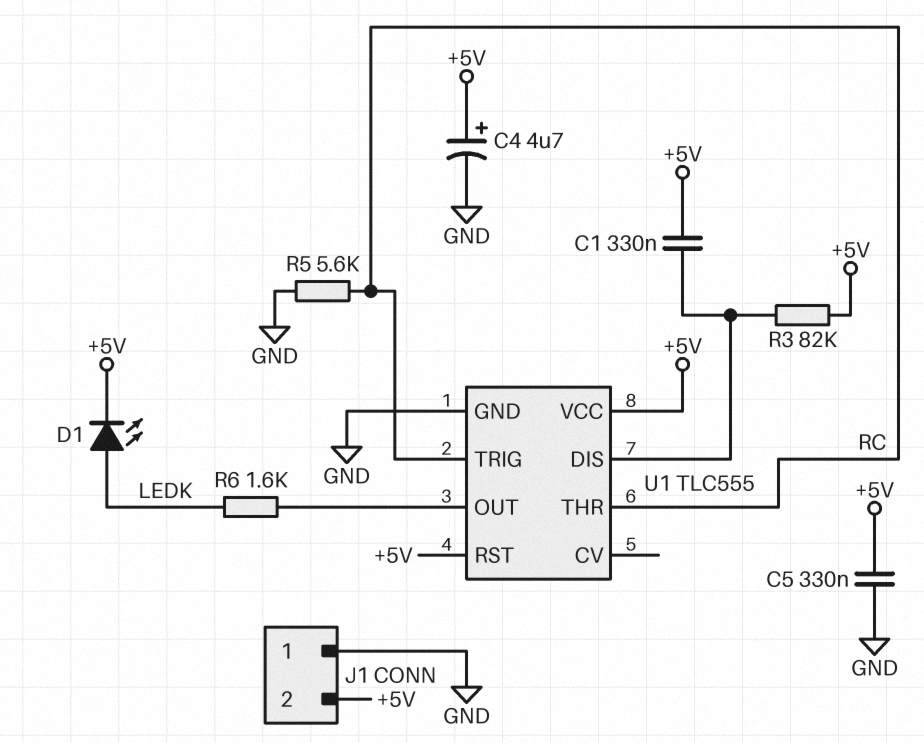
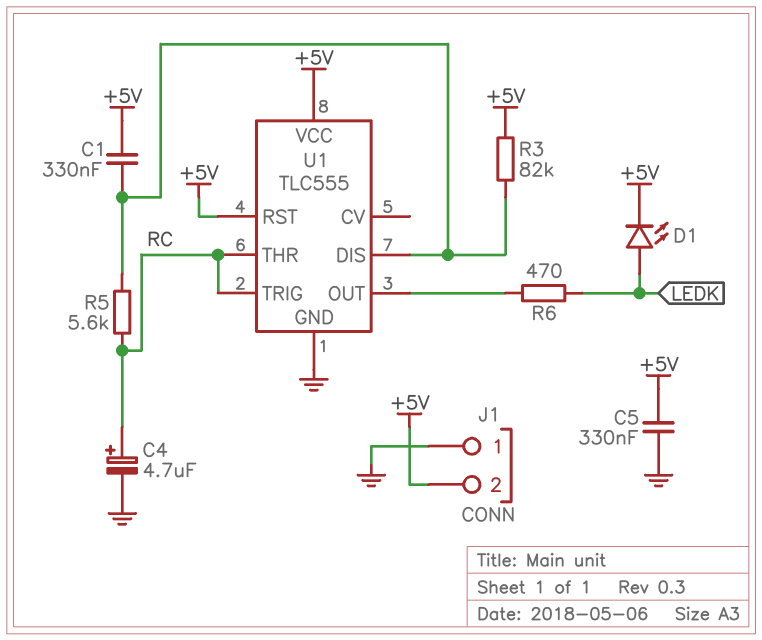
C4: 4.7uF (plus +5V, minus GND) -> 4.7uF (plus RC, minus GND)
R5: 5.6k (GND, RC) -> 5.6k (RC, U1/DIS)
R6: 1.6k (LEDK, U1/OUT) -> 470 (LEDK, U1/OUT)

